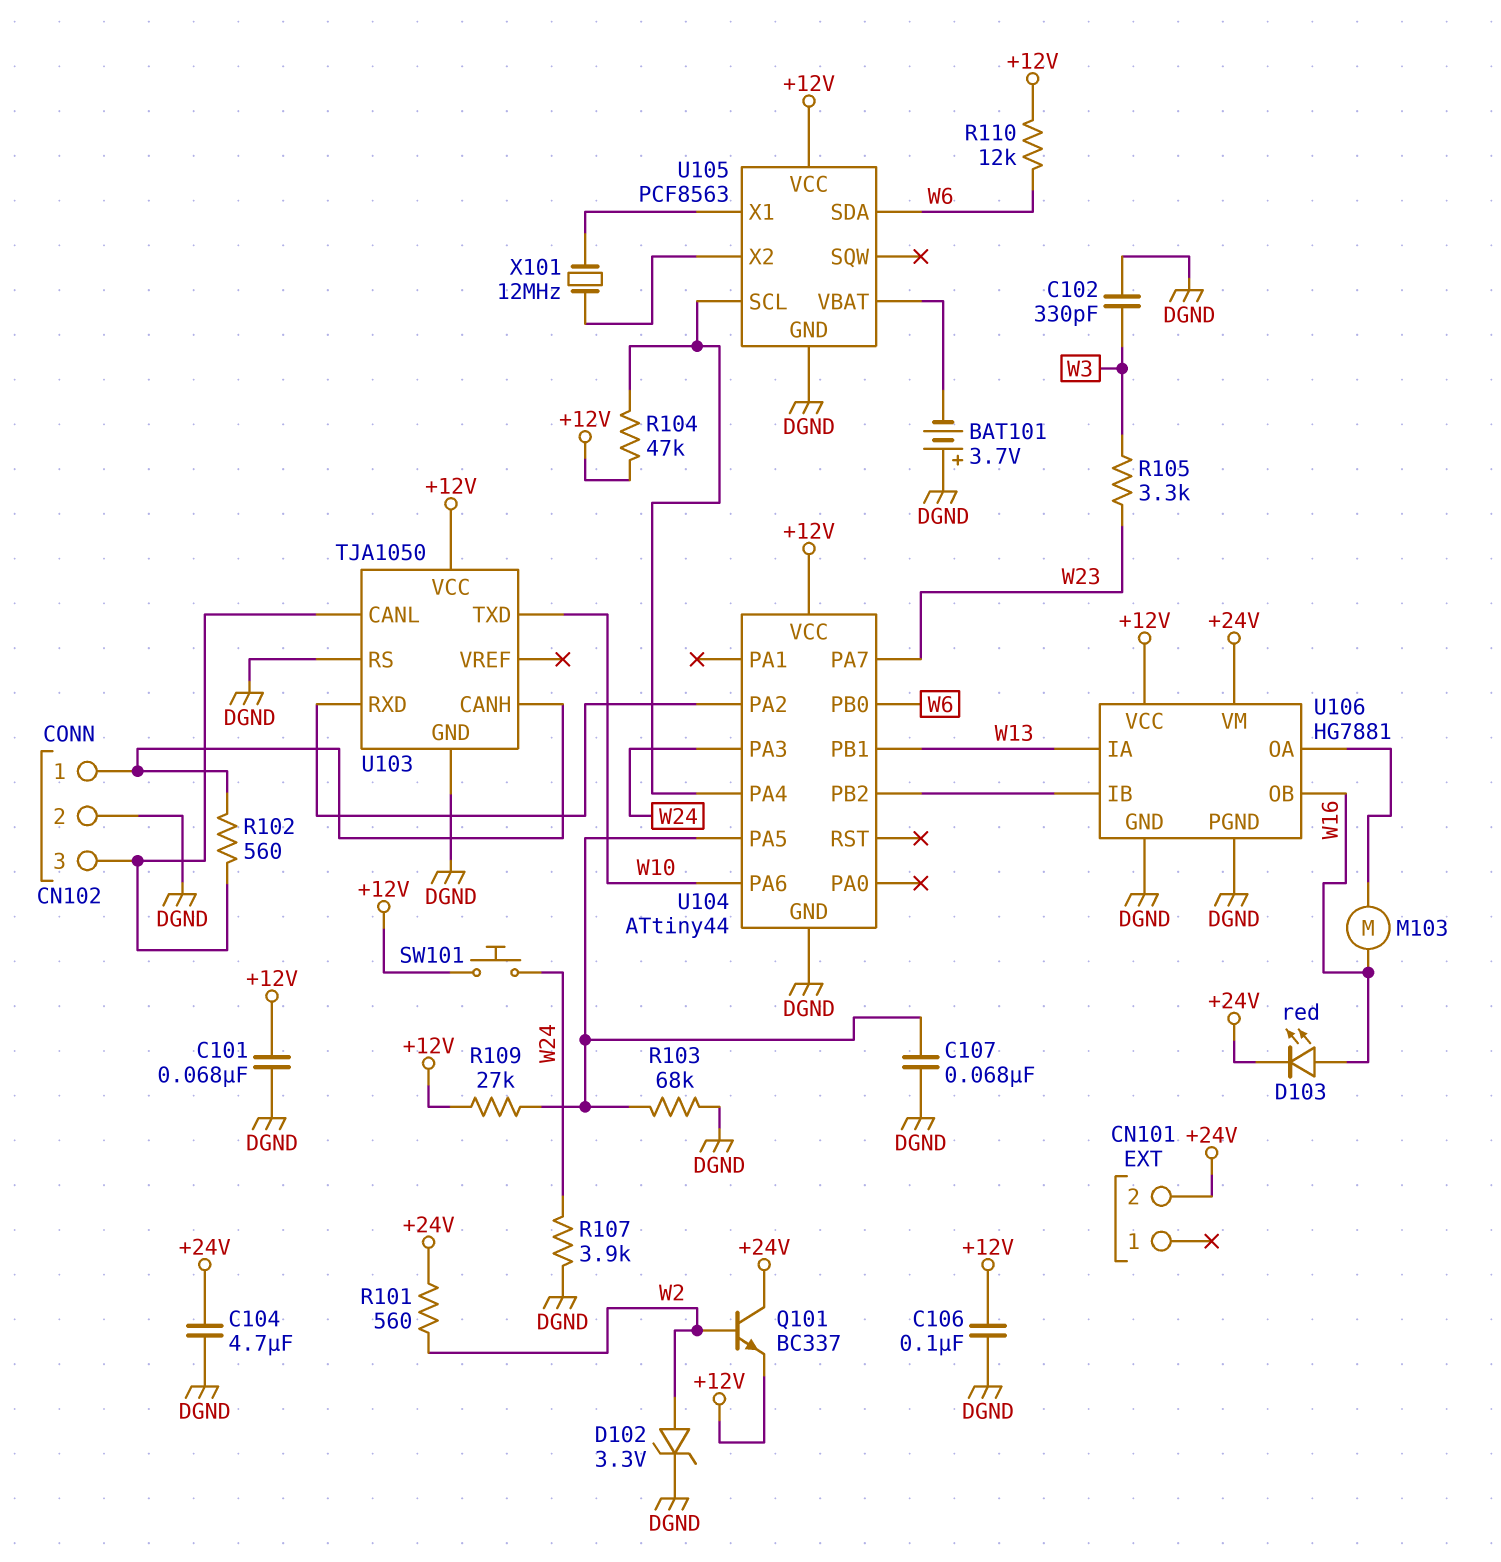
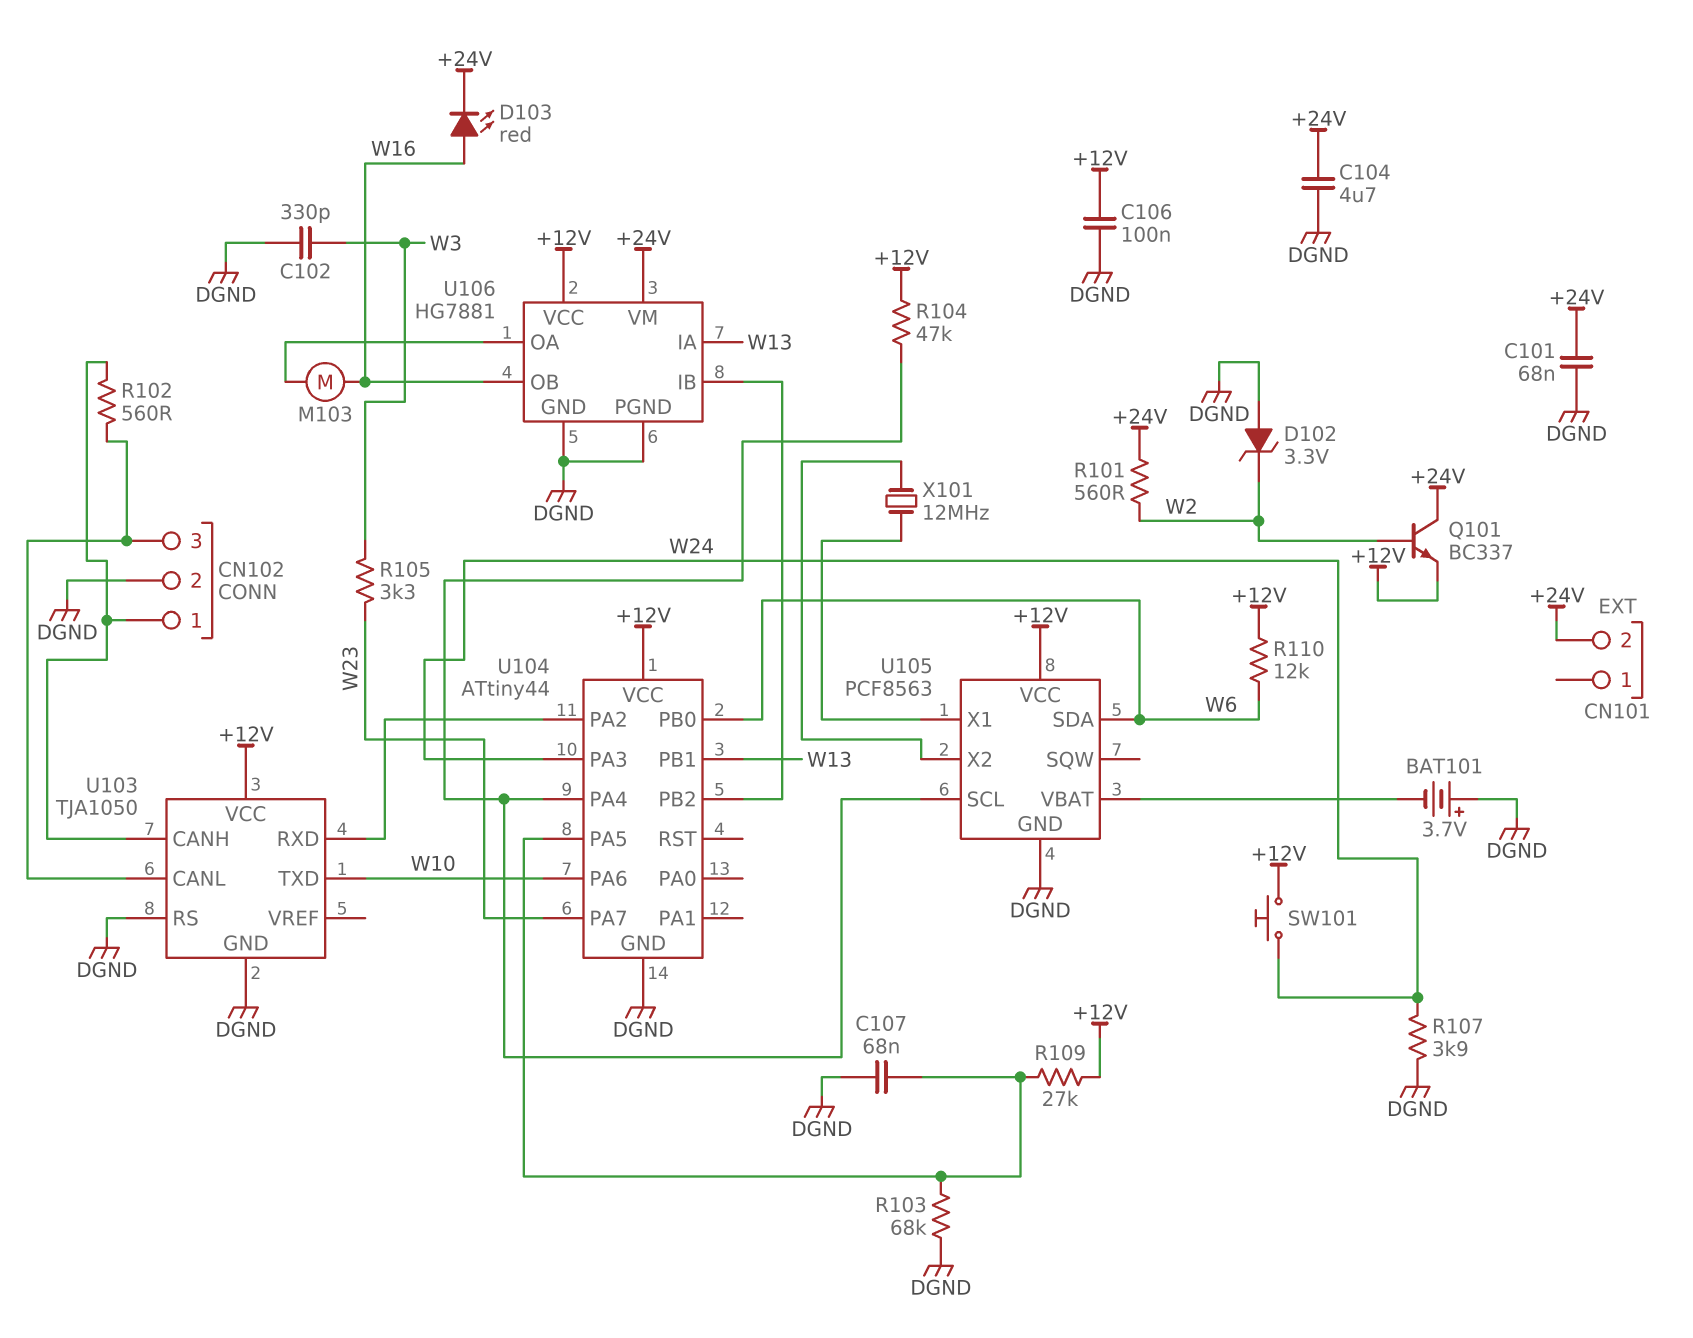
C101: 68nF (+12V, DGND) -> 68nF (+24V, DGND)
D102: zener 3.3V (A W2, K DGND) -> zener 3.3V (A DGND, K W2)

